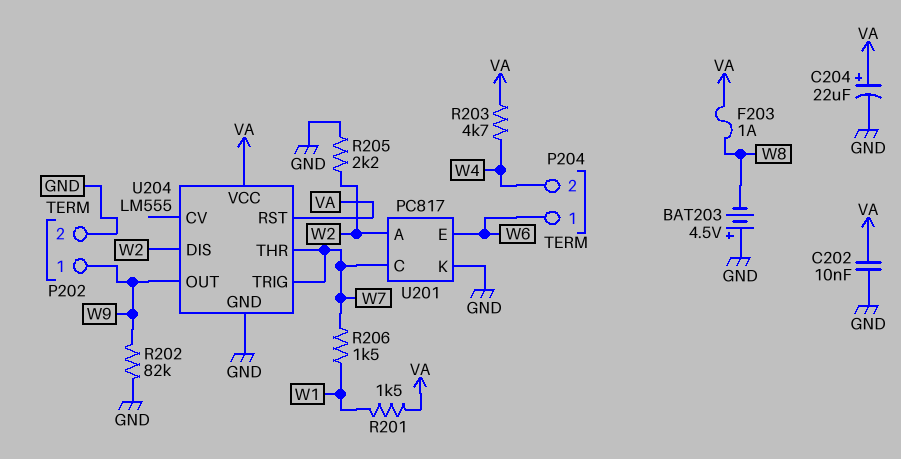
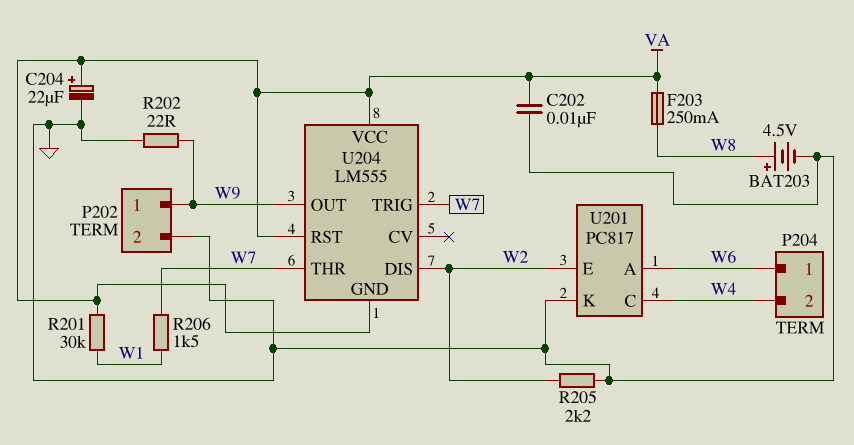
BAT203: 4.5V (plus GND, minus W8) -> 4.5V (plus W8, minus GND)
F203: 1A (VA, W8) -> 250mA (VA, W8)
R201: 1.5k (VA, W1) -> 30k (VA, W1)
R202: 82k (GND, W9) -> 22 (GND, W9)
R203: 4.7k (VA, W4) -> none
U201 pin A: W2 -> W6
U201 pin C: W7 -> W4
U201 pin E: W6 -> W2
U204 pin GND: GND -> VA

